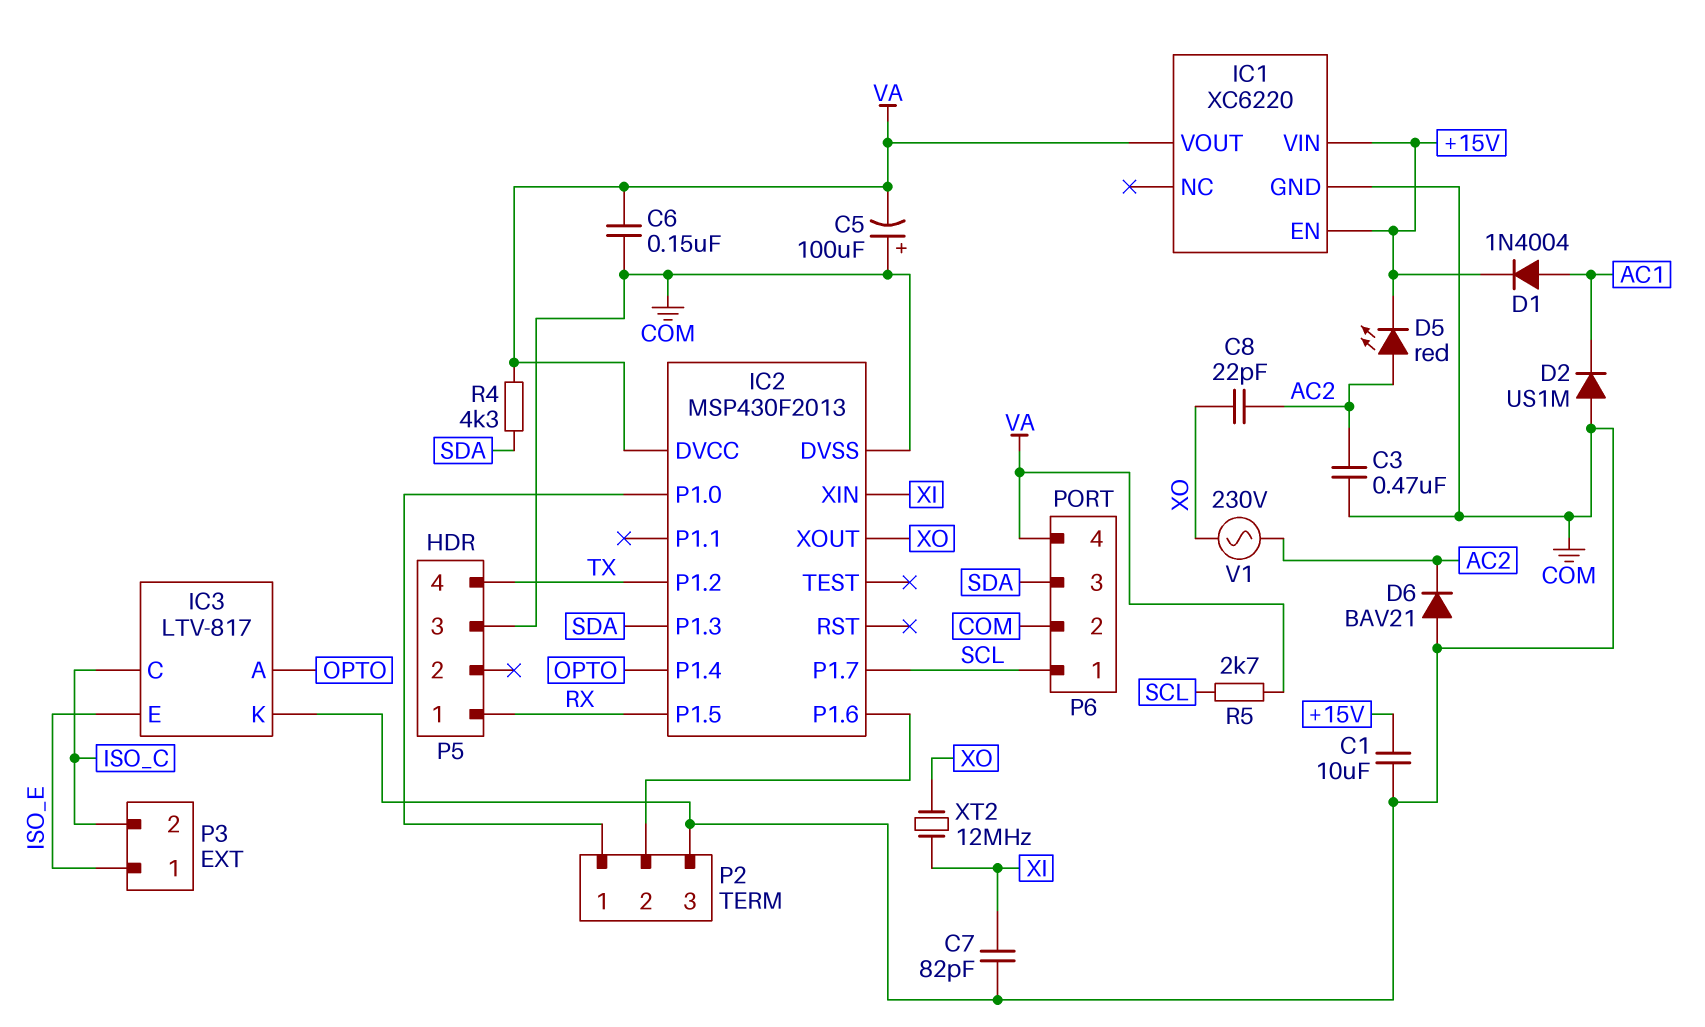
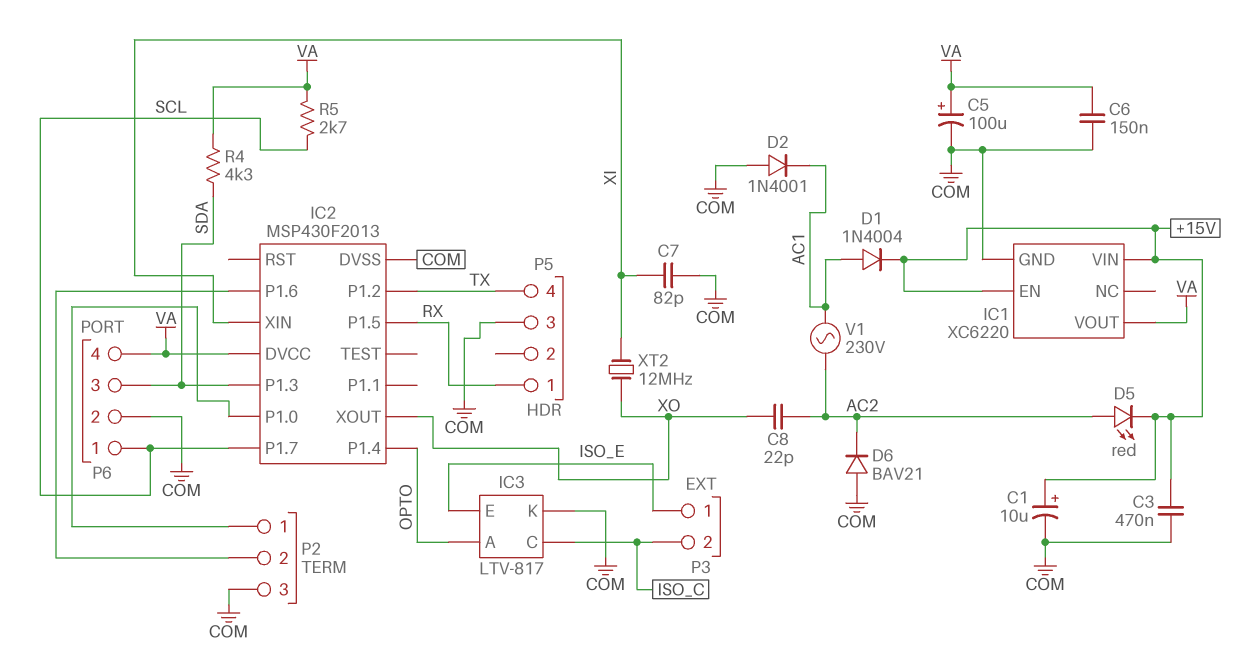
C1: 10uF (+15V, COM) -> 10uF (plus +15V, minus COM)
C3: 470nF (AC2, COM) -> 470nF (+15V, COM)
C5: 100uF (plus COM, minus VA) -> 100uF (plus VA, minus COM)
D2: diode US1M (A COM, K AC1) -> diode 1N4001 (A COM, K AC1)
V1: AC 230V (AC2, XO) -> AC 230V (AC1, AC2)

